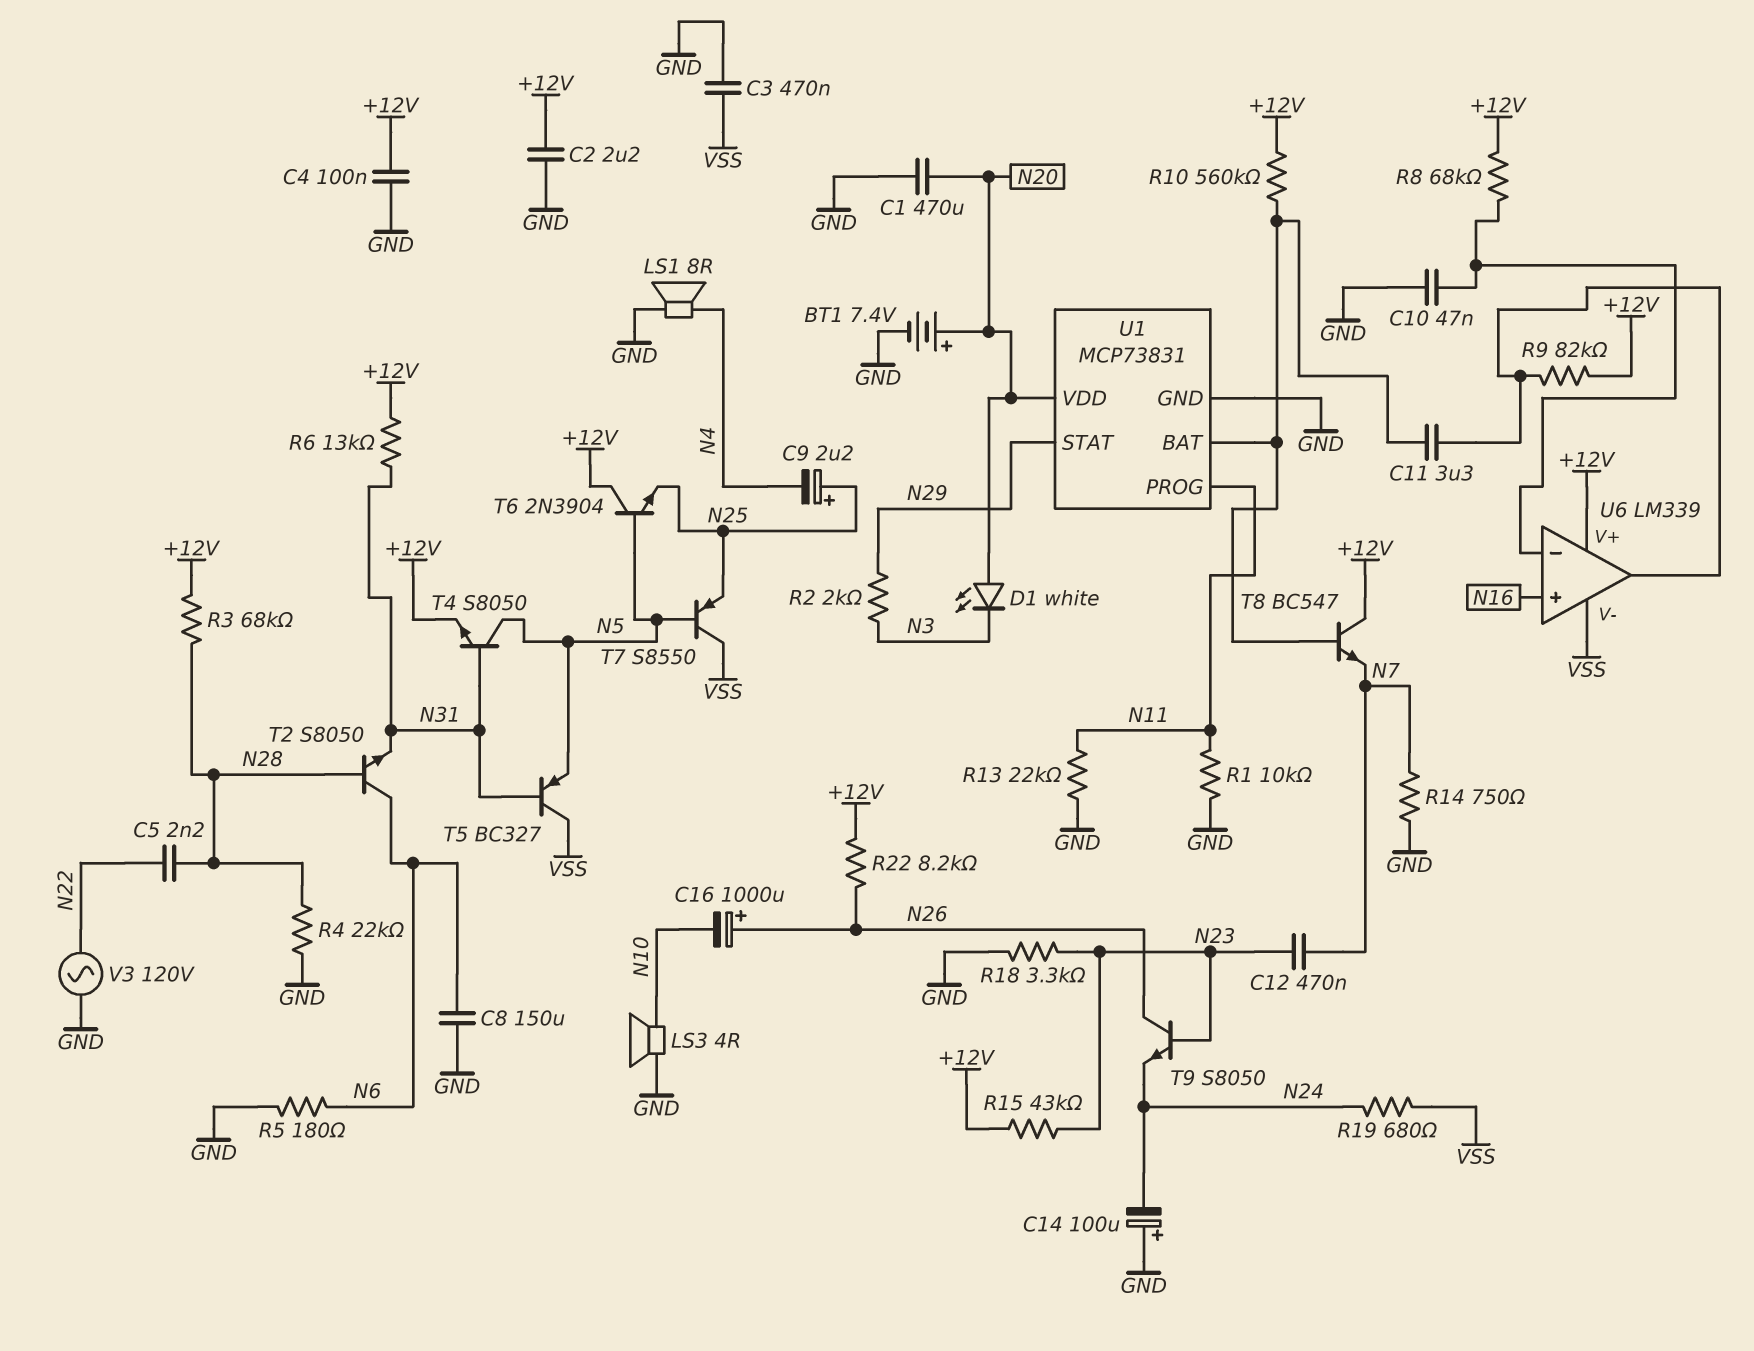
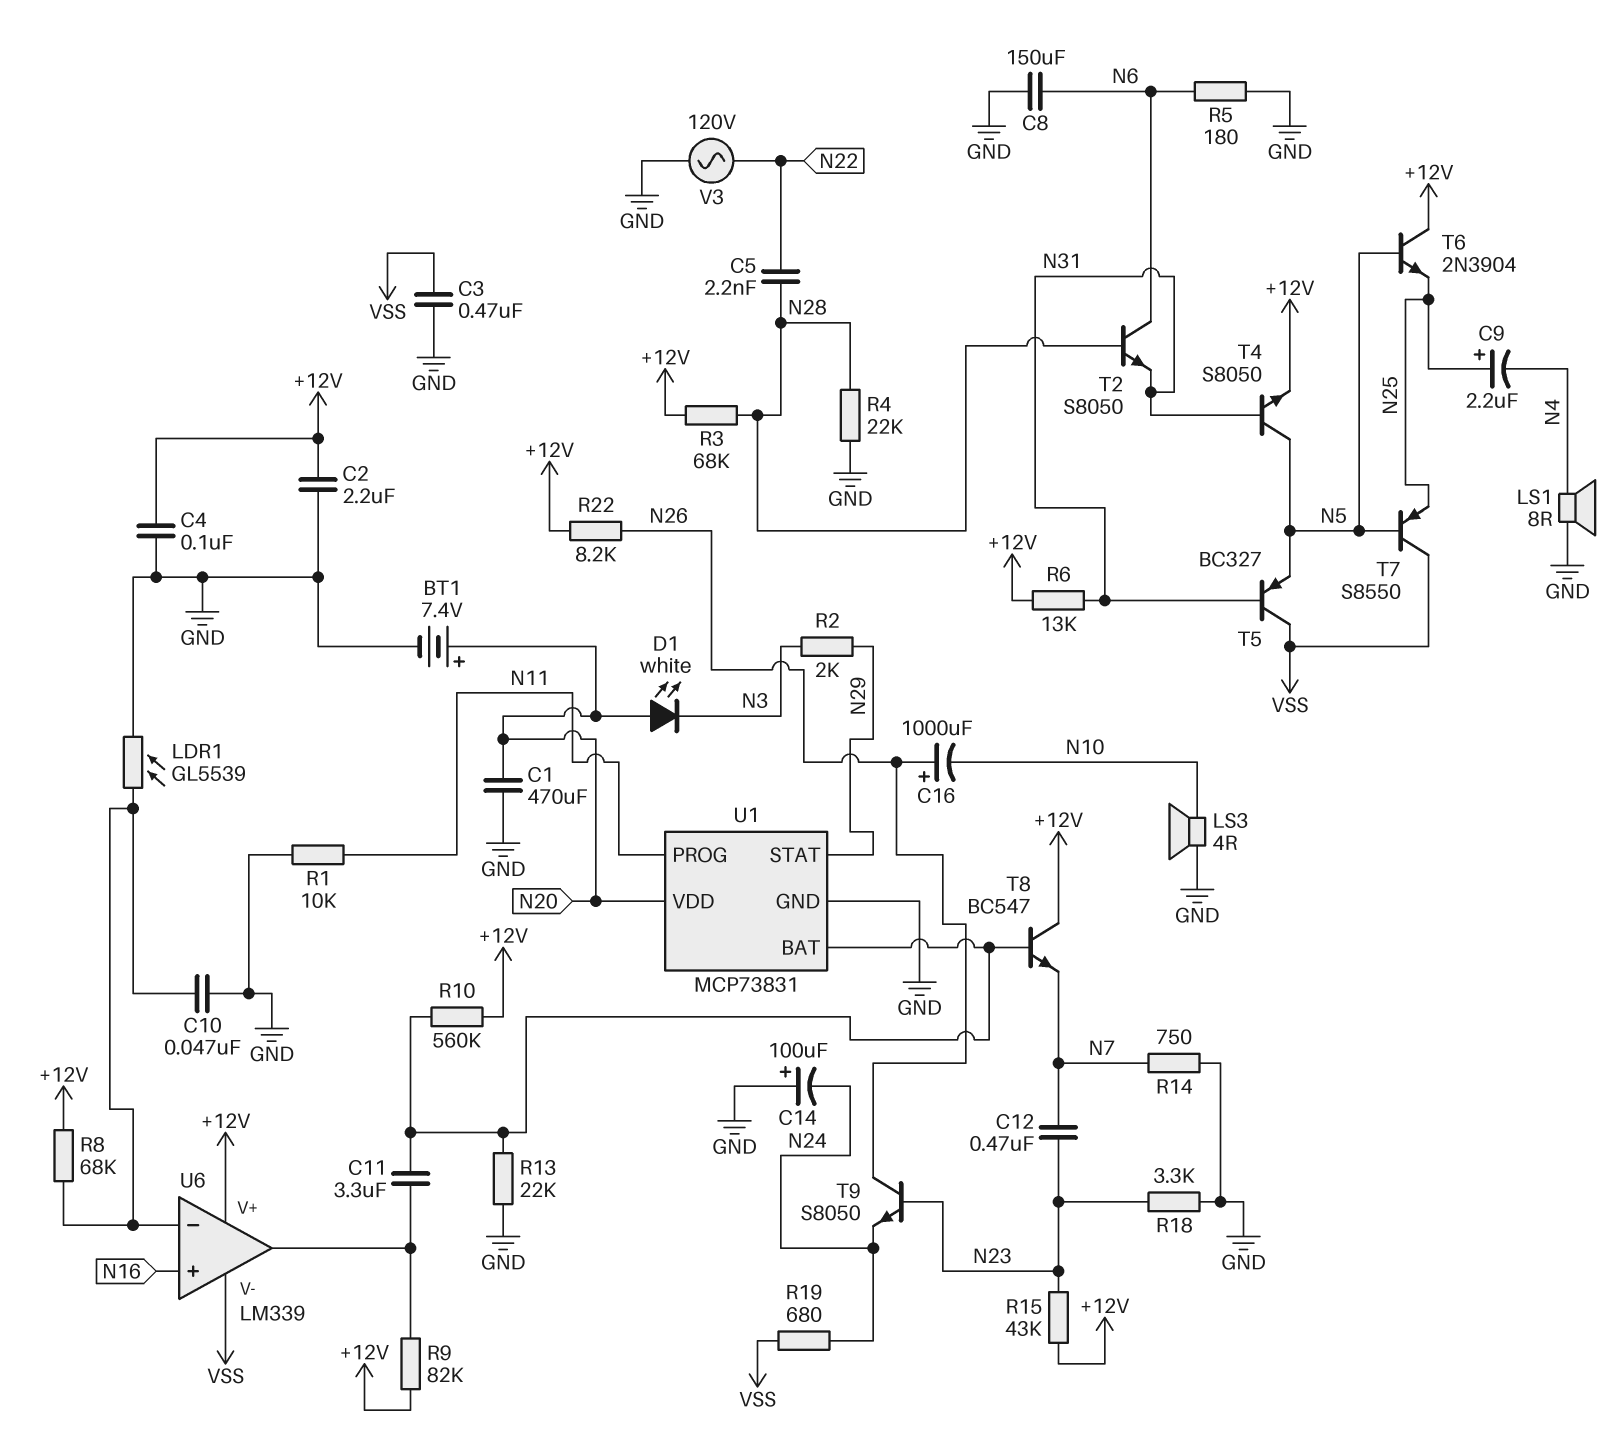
LDR1: none -> GL5539 (GND, U6/in-)
R13: 22k (GND, N11) -> 22k (GND, U1/BAT)

